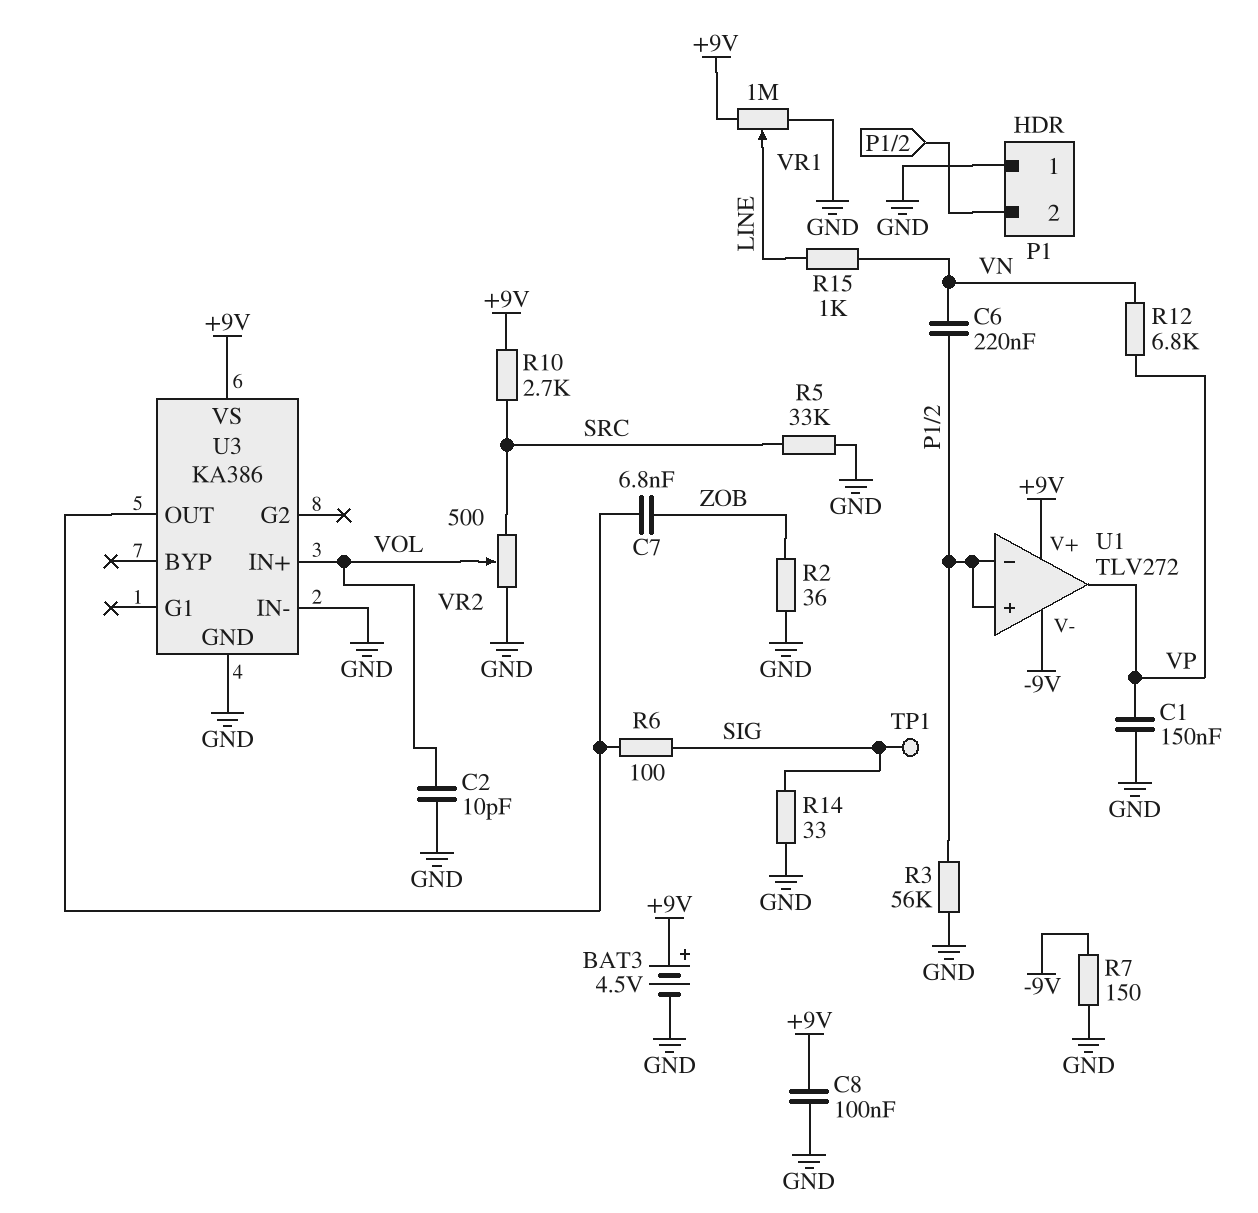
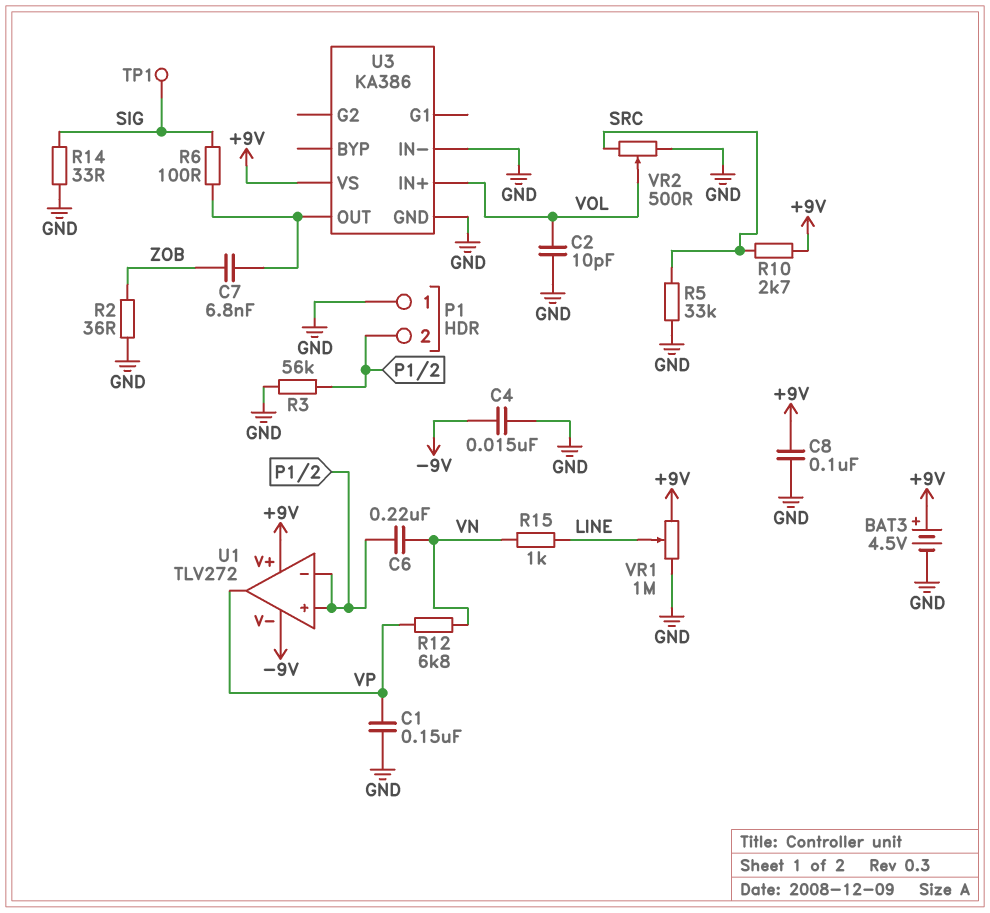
C4: none -> 15nF (-9V, GND)
R7: 150 (-9V, GND) -> none

